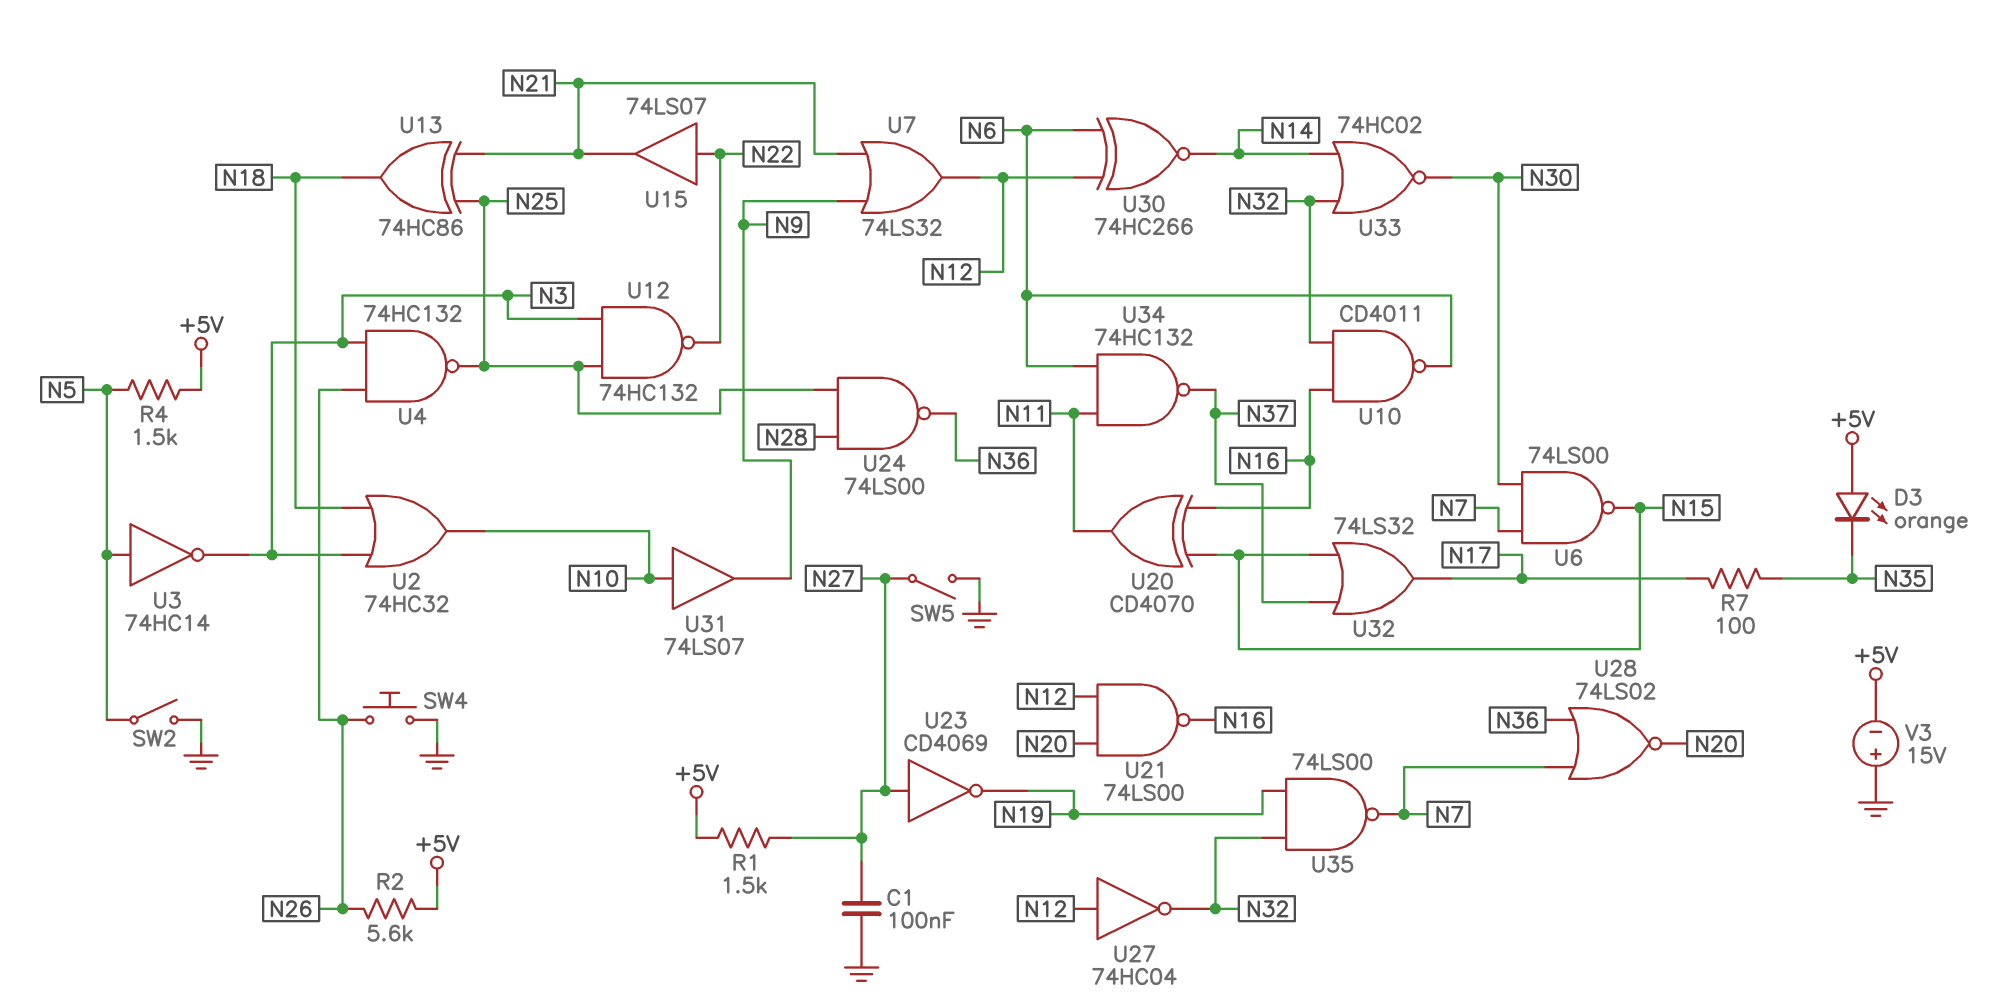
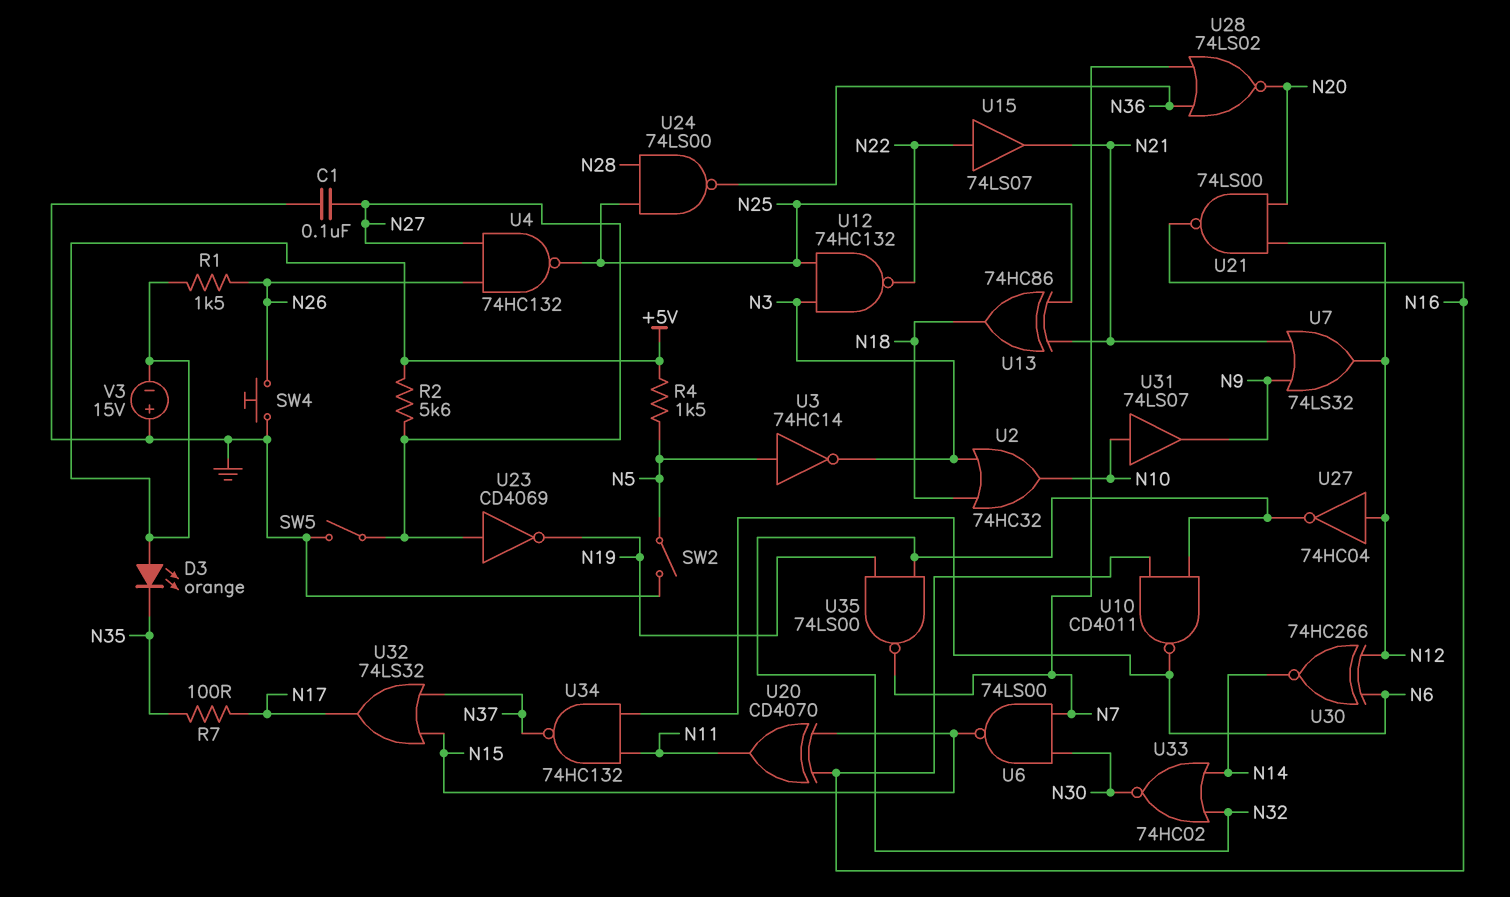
R1: 1.5k (+5V, N27) -> 1.5k (+5V, N26)
R2: 5.6k (+5V, N26) -> 5.6k (+5V, N27)
U4: NAND 74HC132 (in N3, in N26, out N25) -> NAND 74HC132 (in N26, in N27, out N25)

